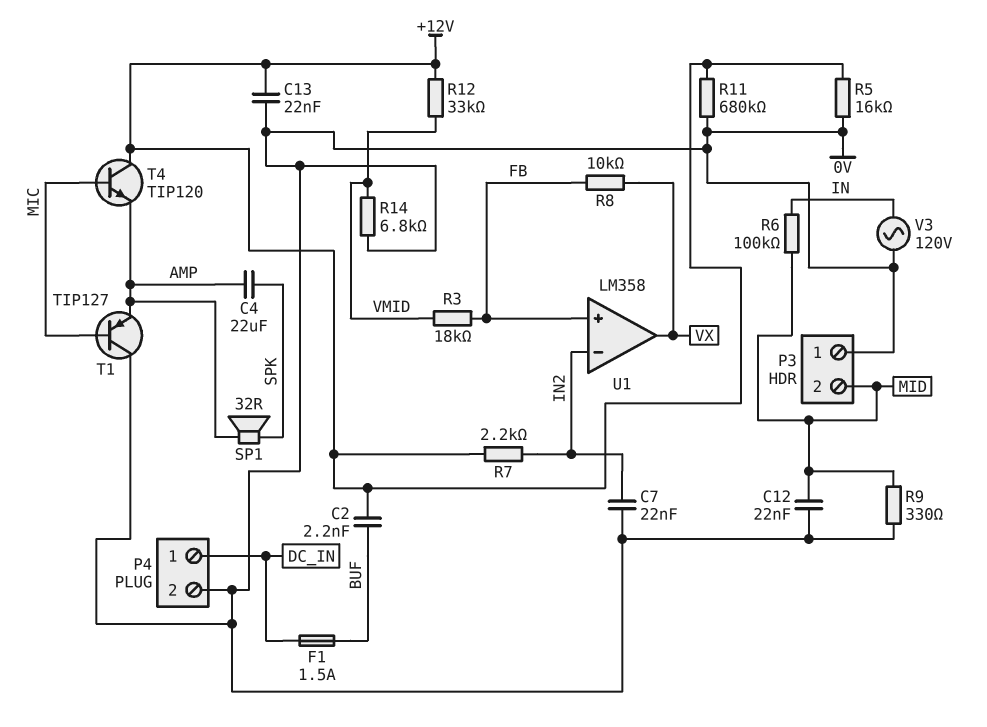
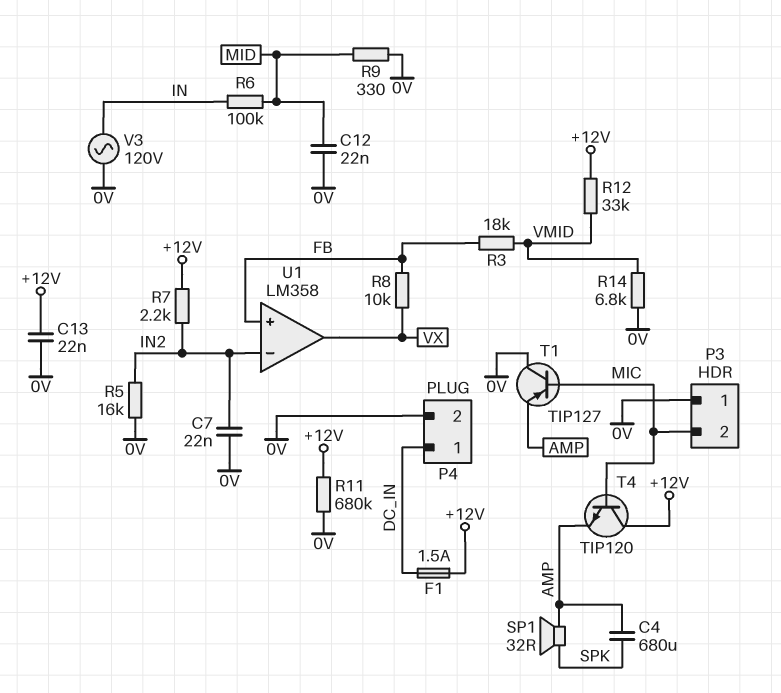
C2: 2.2nF (+12V, BUF) -> none
C4: 22uF (AMP, SPK) -> 680uF (AMP, SPK)
F1: 1.5A (BUF, DC_IN) -> 1.5A (+12V, DC_IN)
P3 pin 2: MID -> MIC
R5: 16k (+12V, 0V) -> 16k (0V, IN2)

